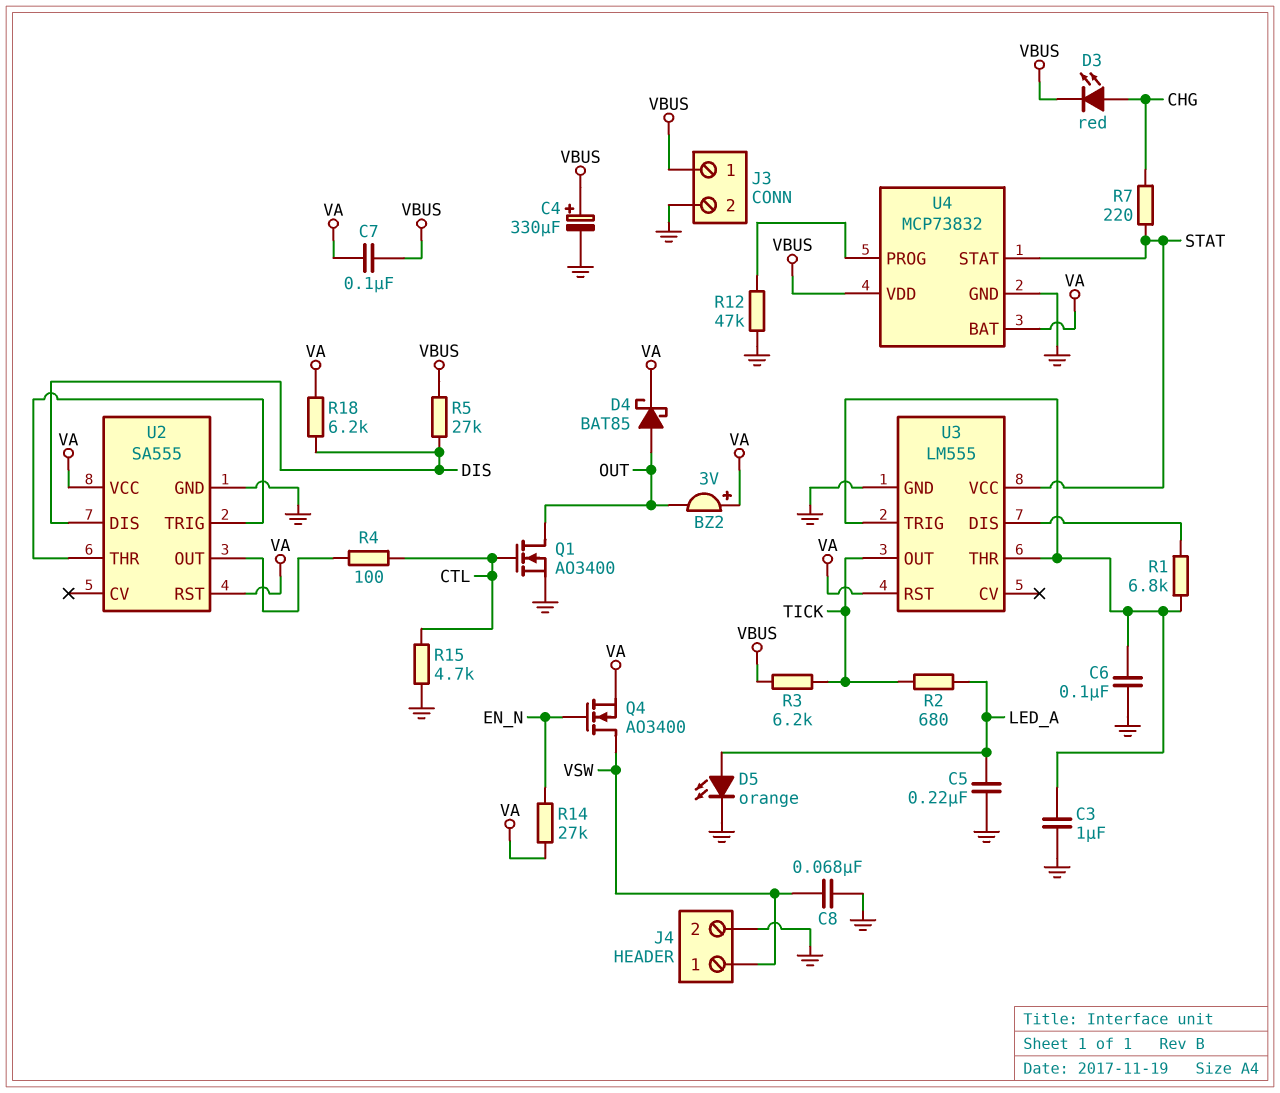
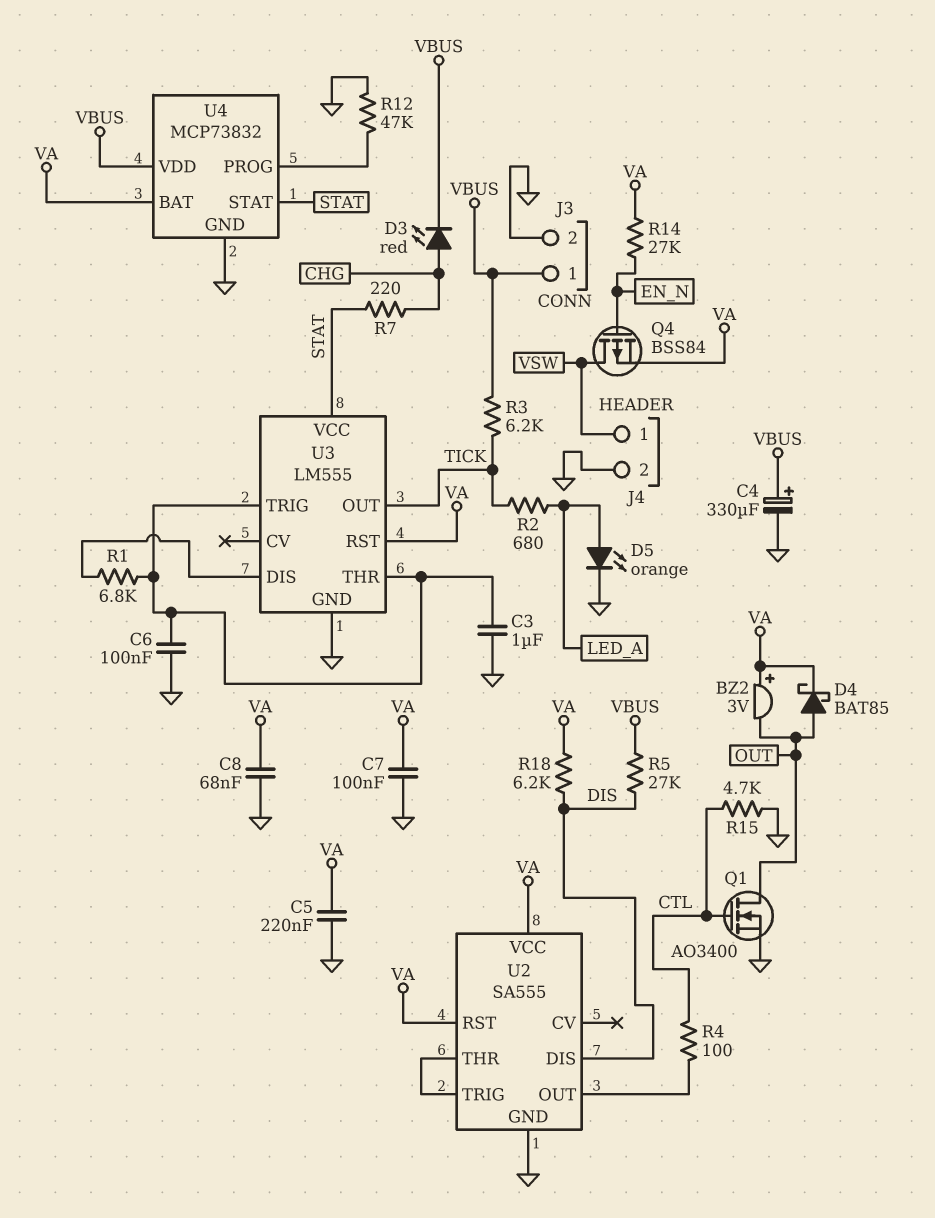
C5: 220nF (GND, LED_A) -> 220nF (GND, VA)
C7: 100nF (VA, VBUS) -> 100nF (GND, VA)
C8: 68nF (GND, VSW) -> 68nF (GND, VA)
Q4: NMOS AO3400 (G EN_N, D VSW, S VA) -> PMOS BSS84 (G EN_N, D VSW, S VA)

